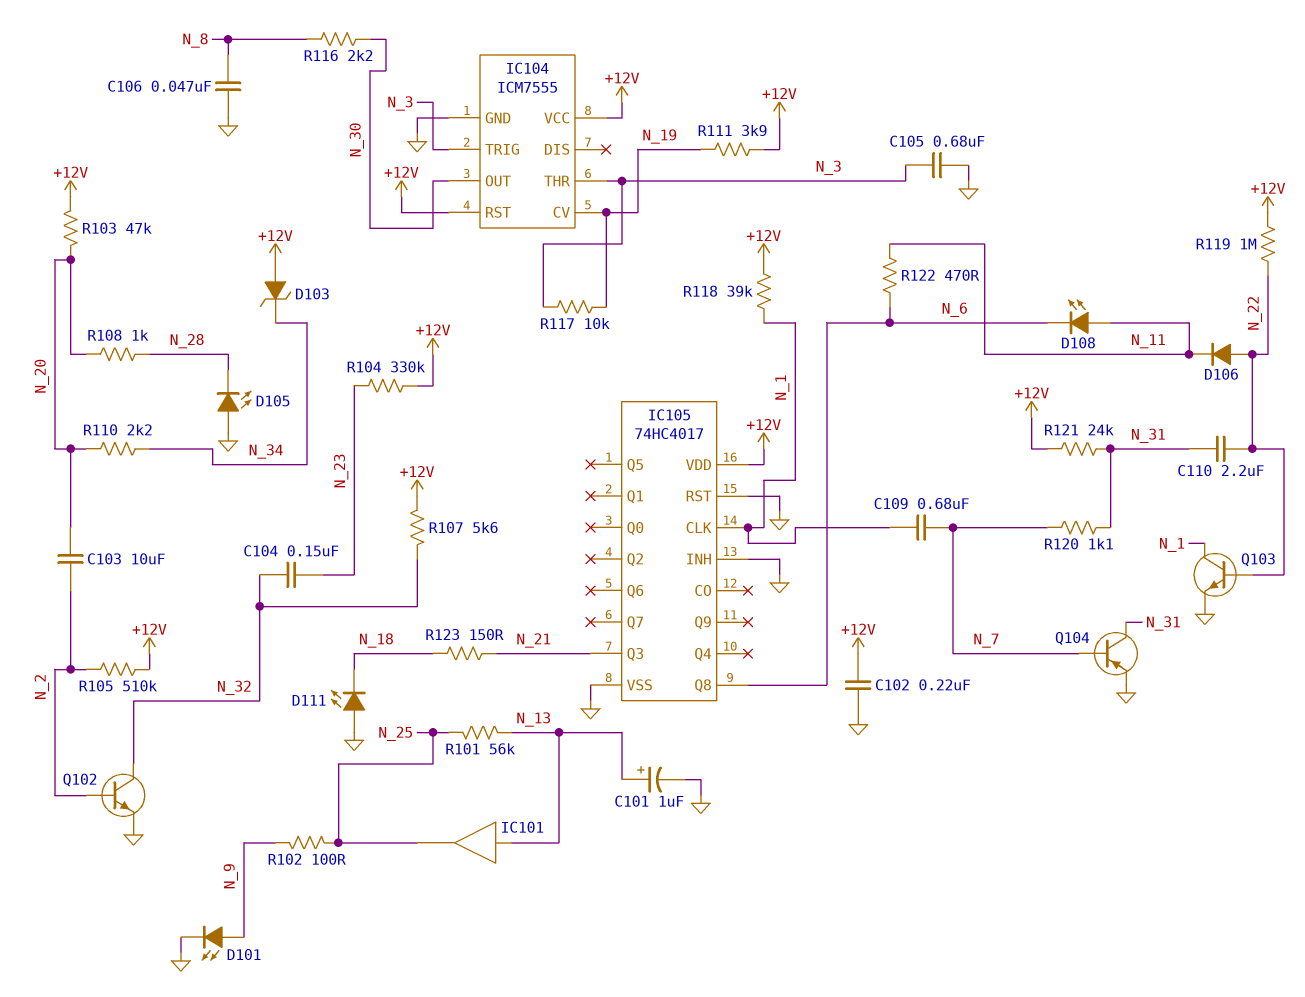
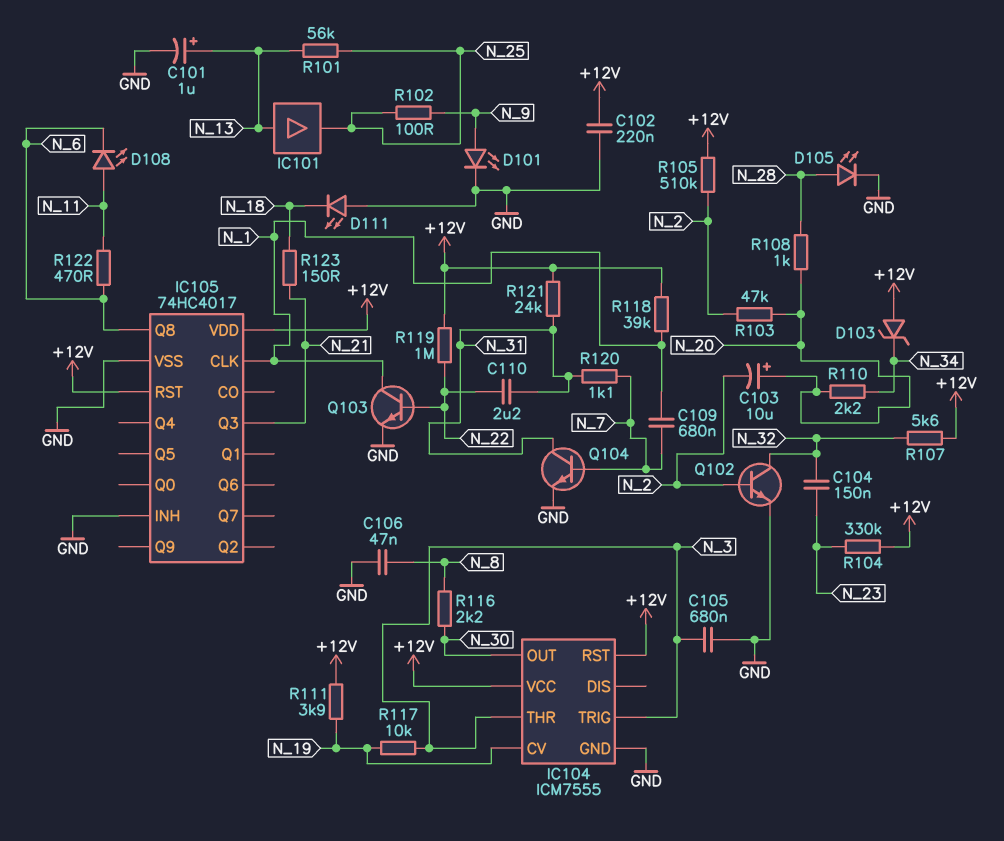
C103: 10uF (N_2, N_20) -> 10uF (plus N_20, minus N_2)
D105: LED (A GND, K N_28) -> LED (A N_28, K GND)
D106: diode (A N_22, K N_11) -> none
IC105 pin RST: GND -> +12V
Q104: PNP (B N_7, C N_31, E GND) -> NPN (B N_7, C N_31, E GND)
R103: 47k (+12V, N_20) -> 47k (N_2, N_20)

